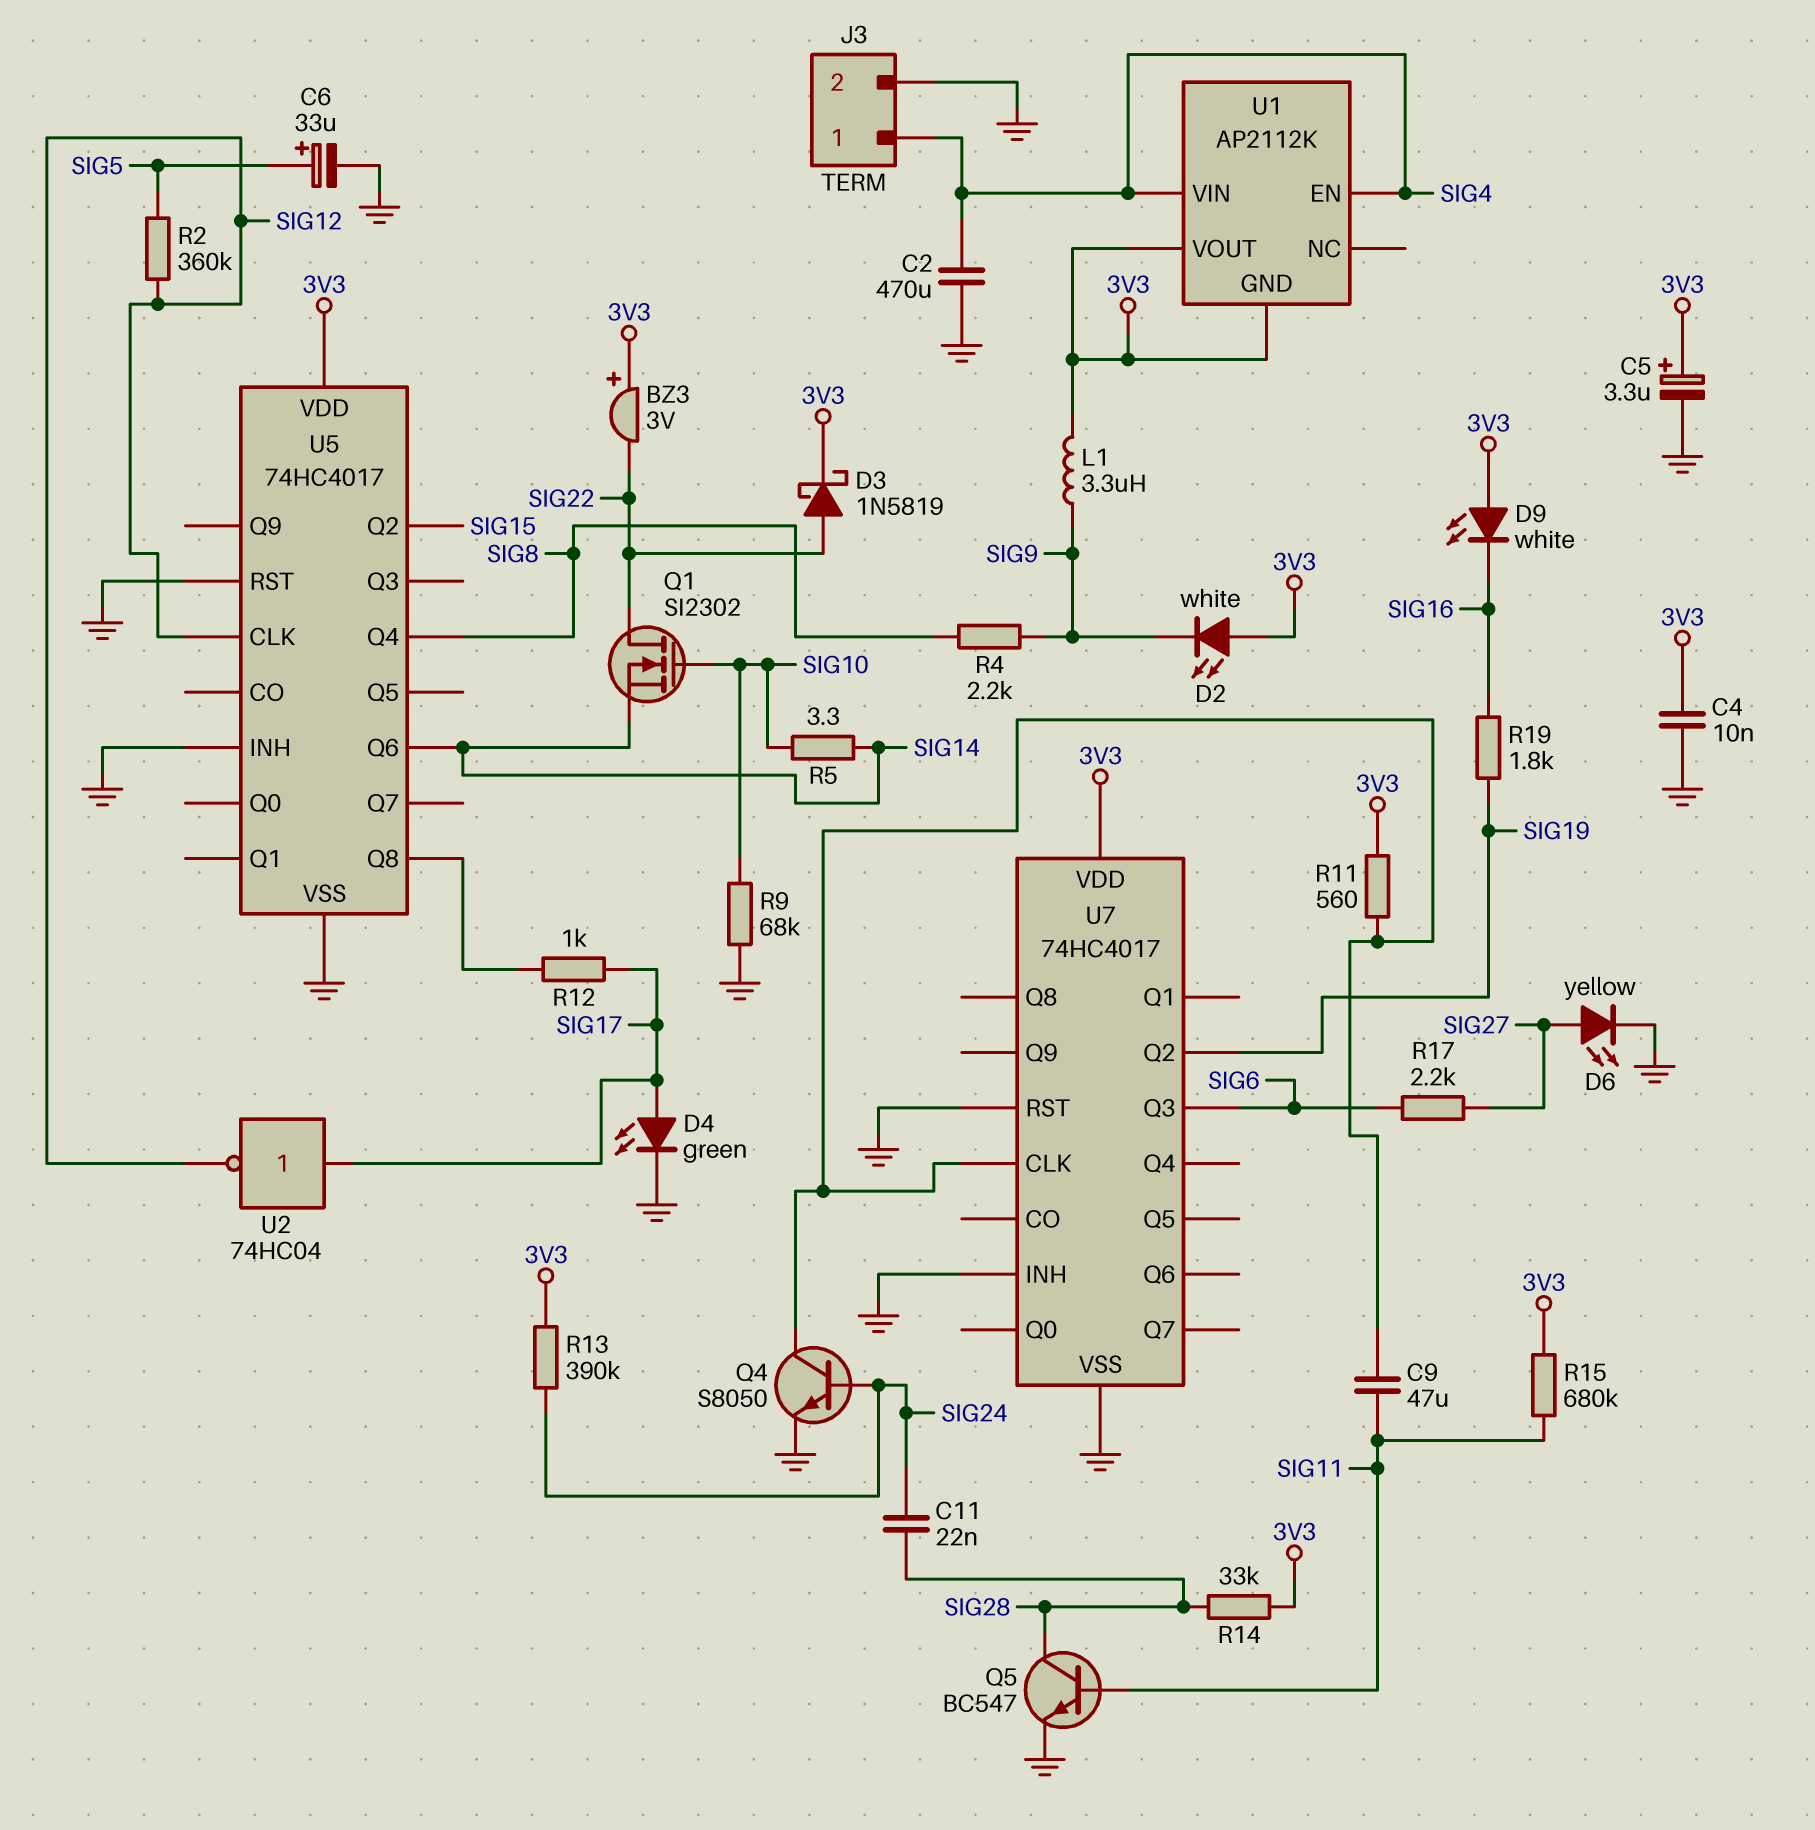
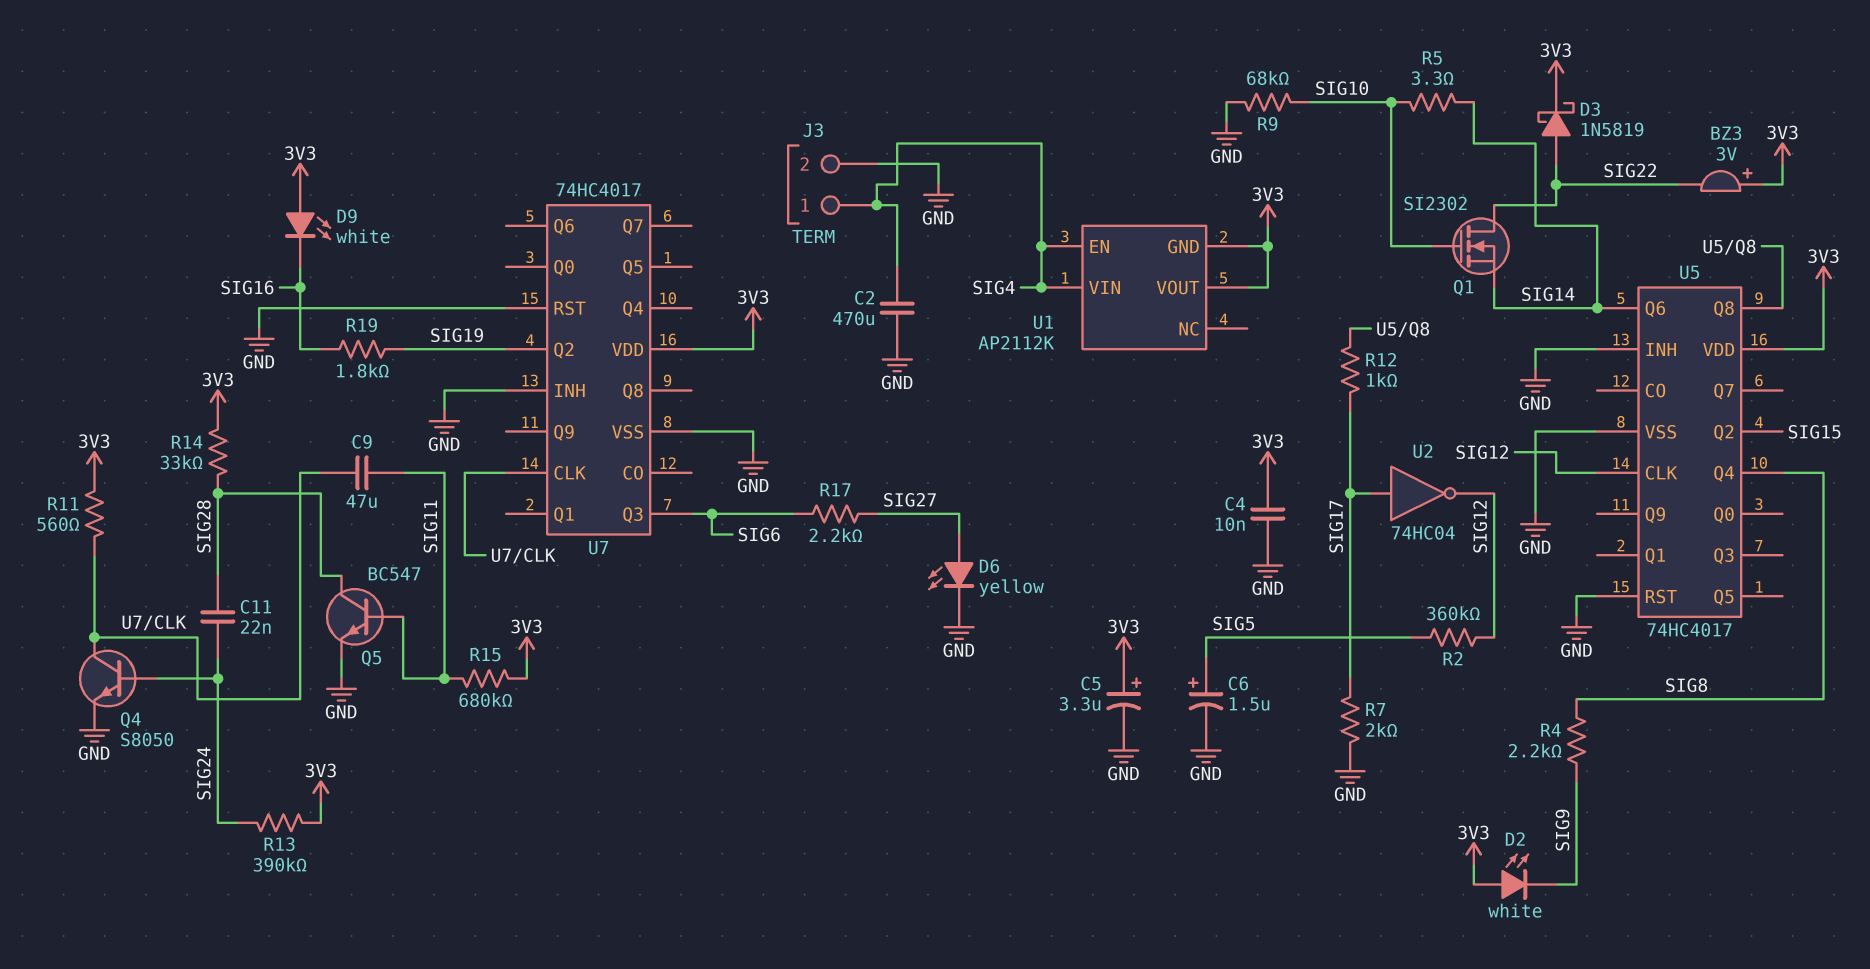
C6: 33uF (plus SIG5, minus GND) -> 1.5uF (plus SIG5, minus GND)
D4: LED green (A SIG17, K GND) -> none
L1: 3.3uH (3V3, SIG9) -> none
R7: none -> 2k (GND, SIG17)

